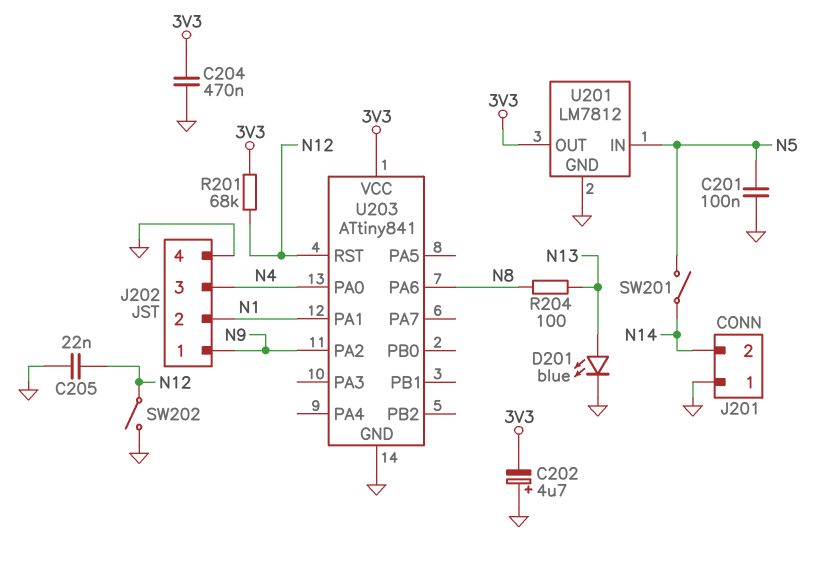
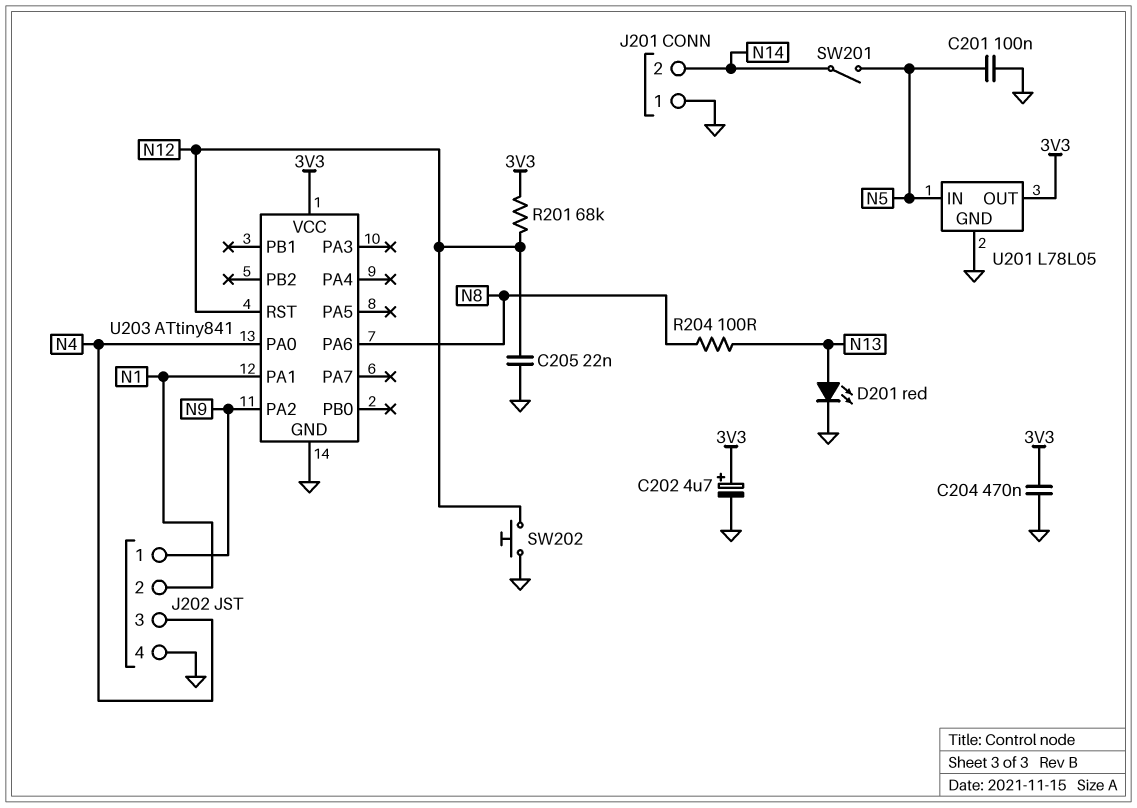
C202: 4.7uF (plus GND, minus 3V3) -> 4.7uF (plus 3V3, minus GND)
D201: LED blue (A N13, K GND) -> LED red (A N13, K GND)
SW202: switch (GND, N12) -> button (GND, N12)
U201: LM7812 -> L78L05

